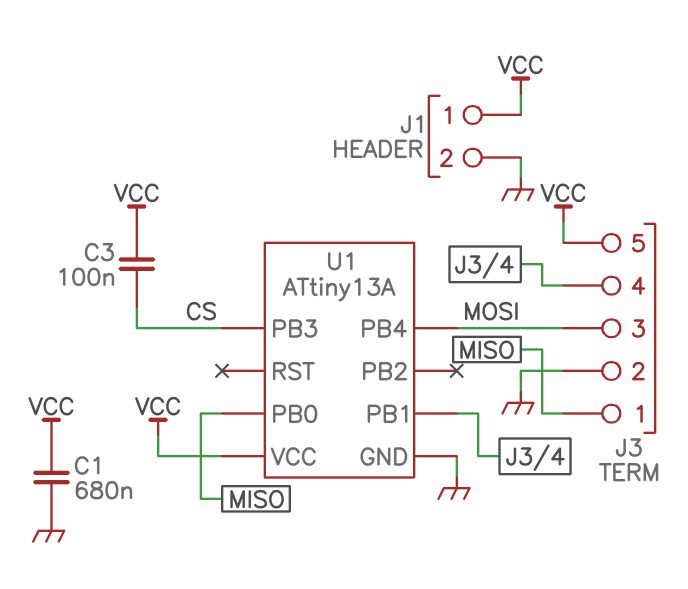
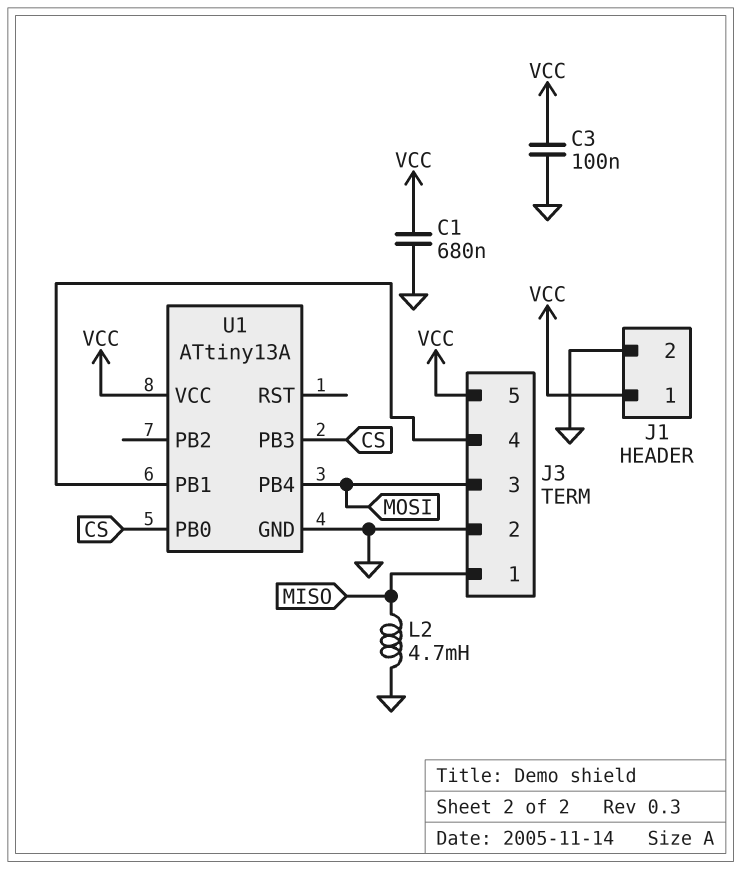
C3: 100nF (CS, VCC) -> 100nF (GND, VCC)
L2: none -> 4.7mH (GND, MISO)
U1 pin PB0: MISO -> CS

